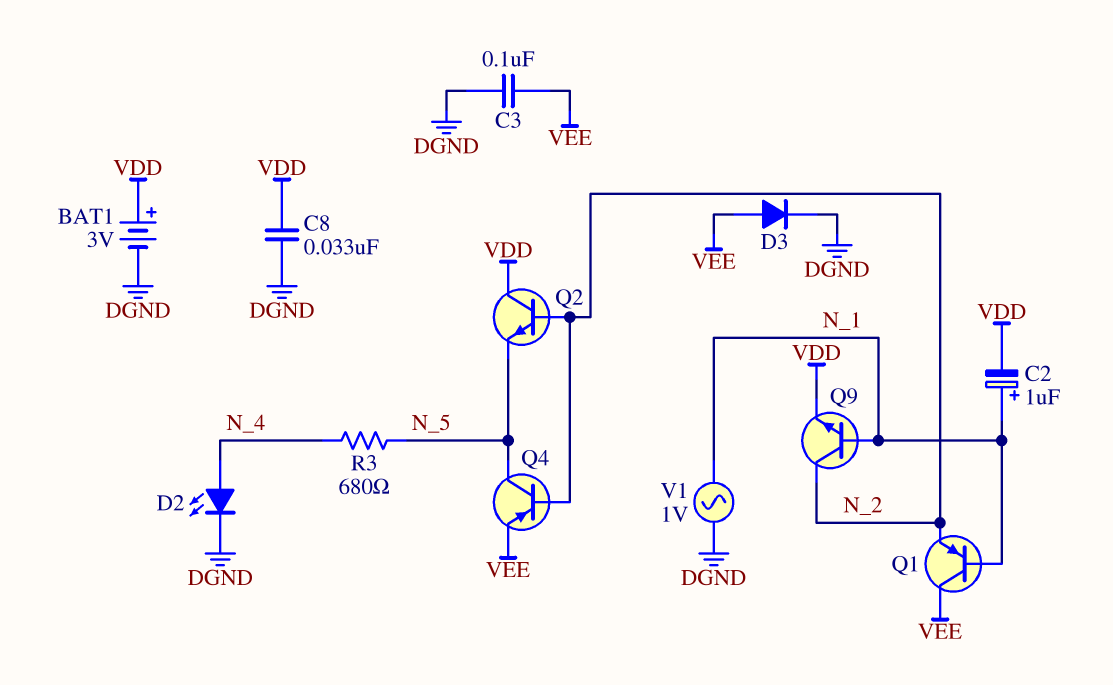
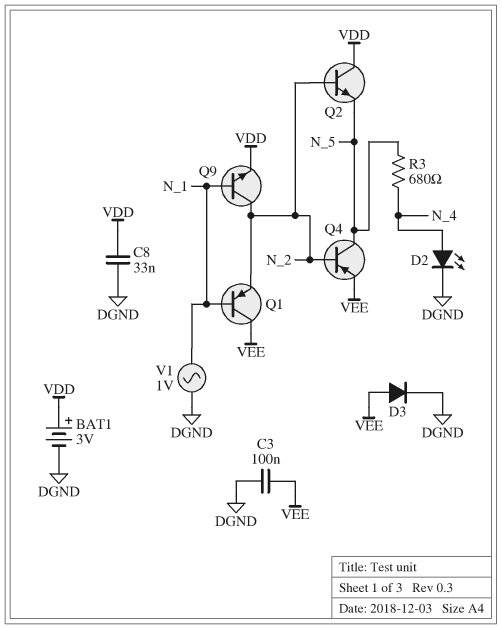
C2: 1uF (plus N_1, minus VDD) -> none

